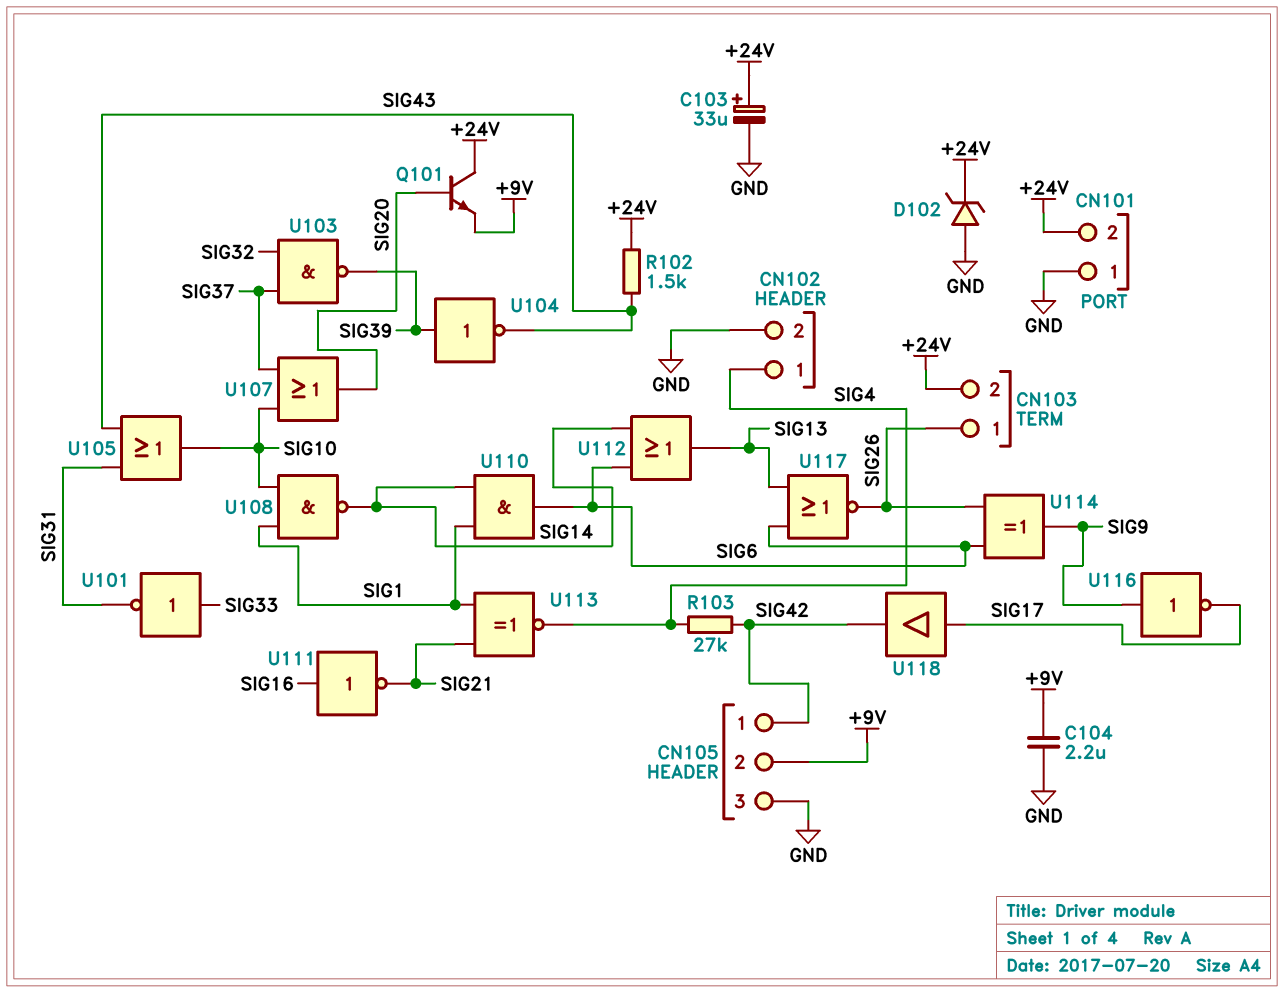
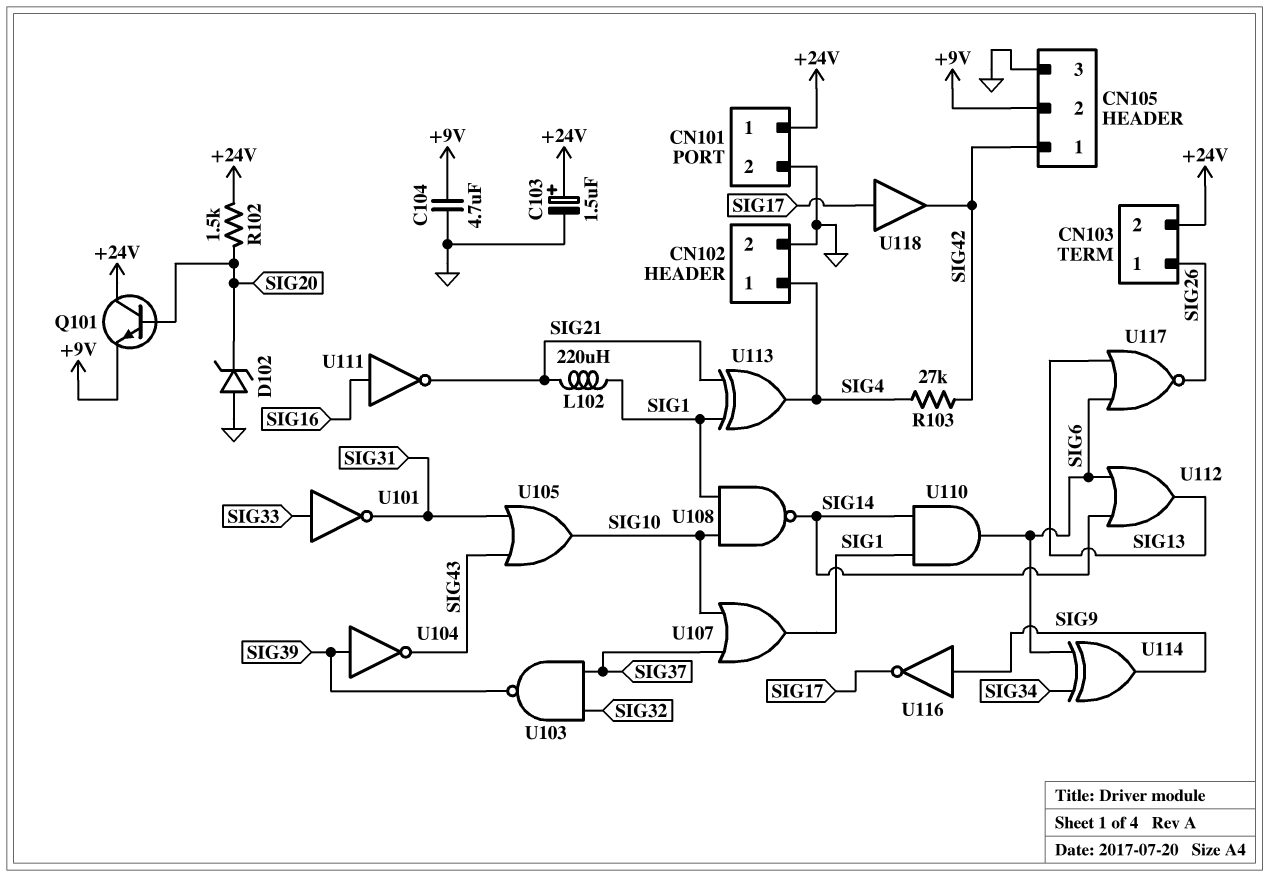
C103: 33uF (plus +24V, minus GND) -> 1.5uF (plus +24V, minus GND)
C104: 2.2uF (+9V, GND) -> 4.7uF (+9V, GND)
CN101 pin 1: GND -> +24V
CN101 pin 2: +24V -> GND
D102: zener (A GND, K +24V) -> zener (A GND, K SIG20)
L102: none -> 220uH (SIG1, SIG21)
R102: 1.5k (+24V, SIG43) -> 1.5k (+24V, SIG20)
U107: OR (in SIG10, in SIG37, out SIG20) -> OR (in SIG10, in SIG37, out SIG1)
U113: XNOR (in SIG1, in SIG21, out SIG4) -> XOR (in SIG1, in SIG21, out SIG4)
U114: XOR (in SIG6, in SIG26, out SIG9) -> XOR (in SIG6, in SIG34, out SIG9)

